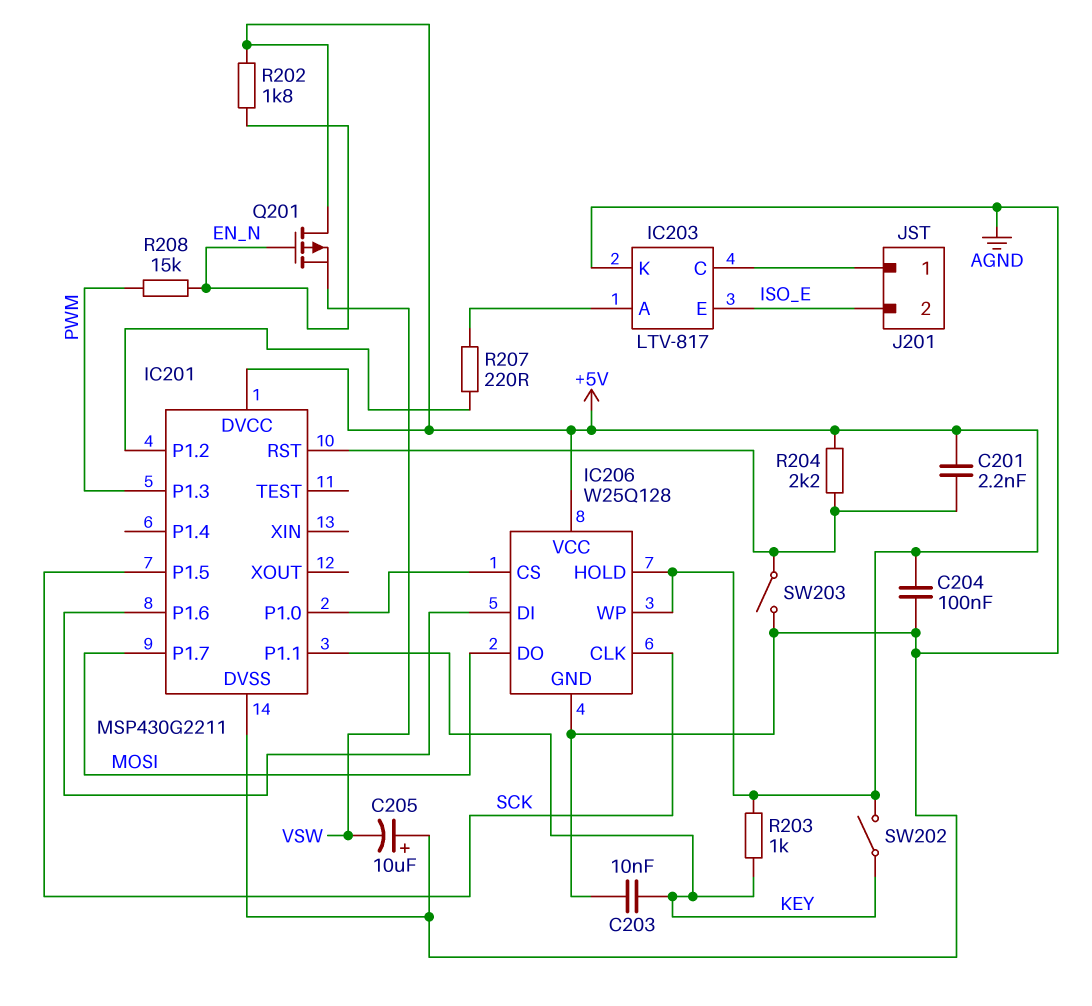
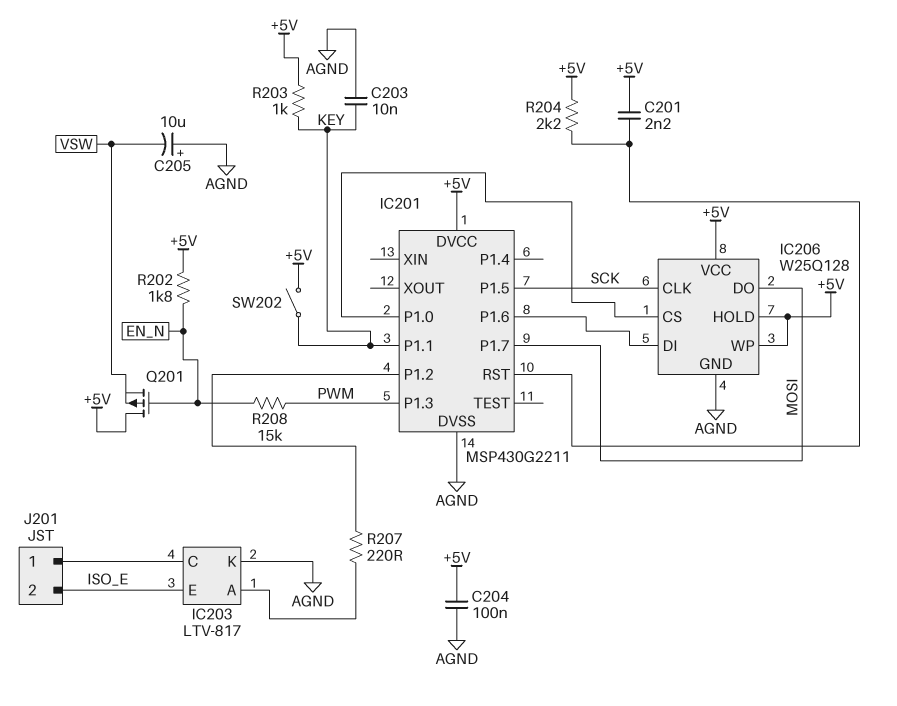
SW203: switch (AGND, IC201/RST) -> none

